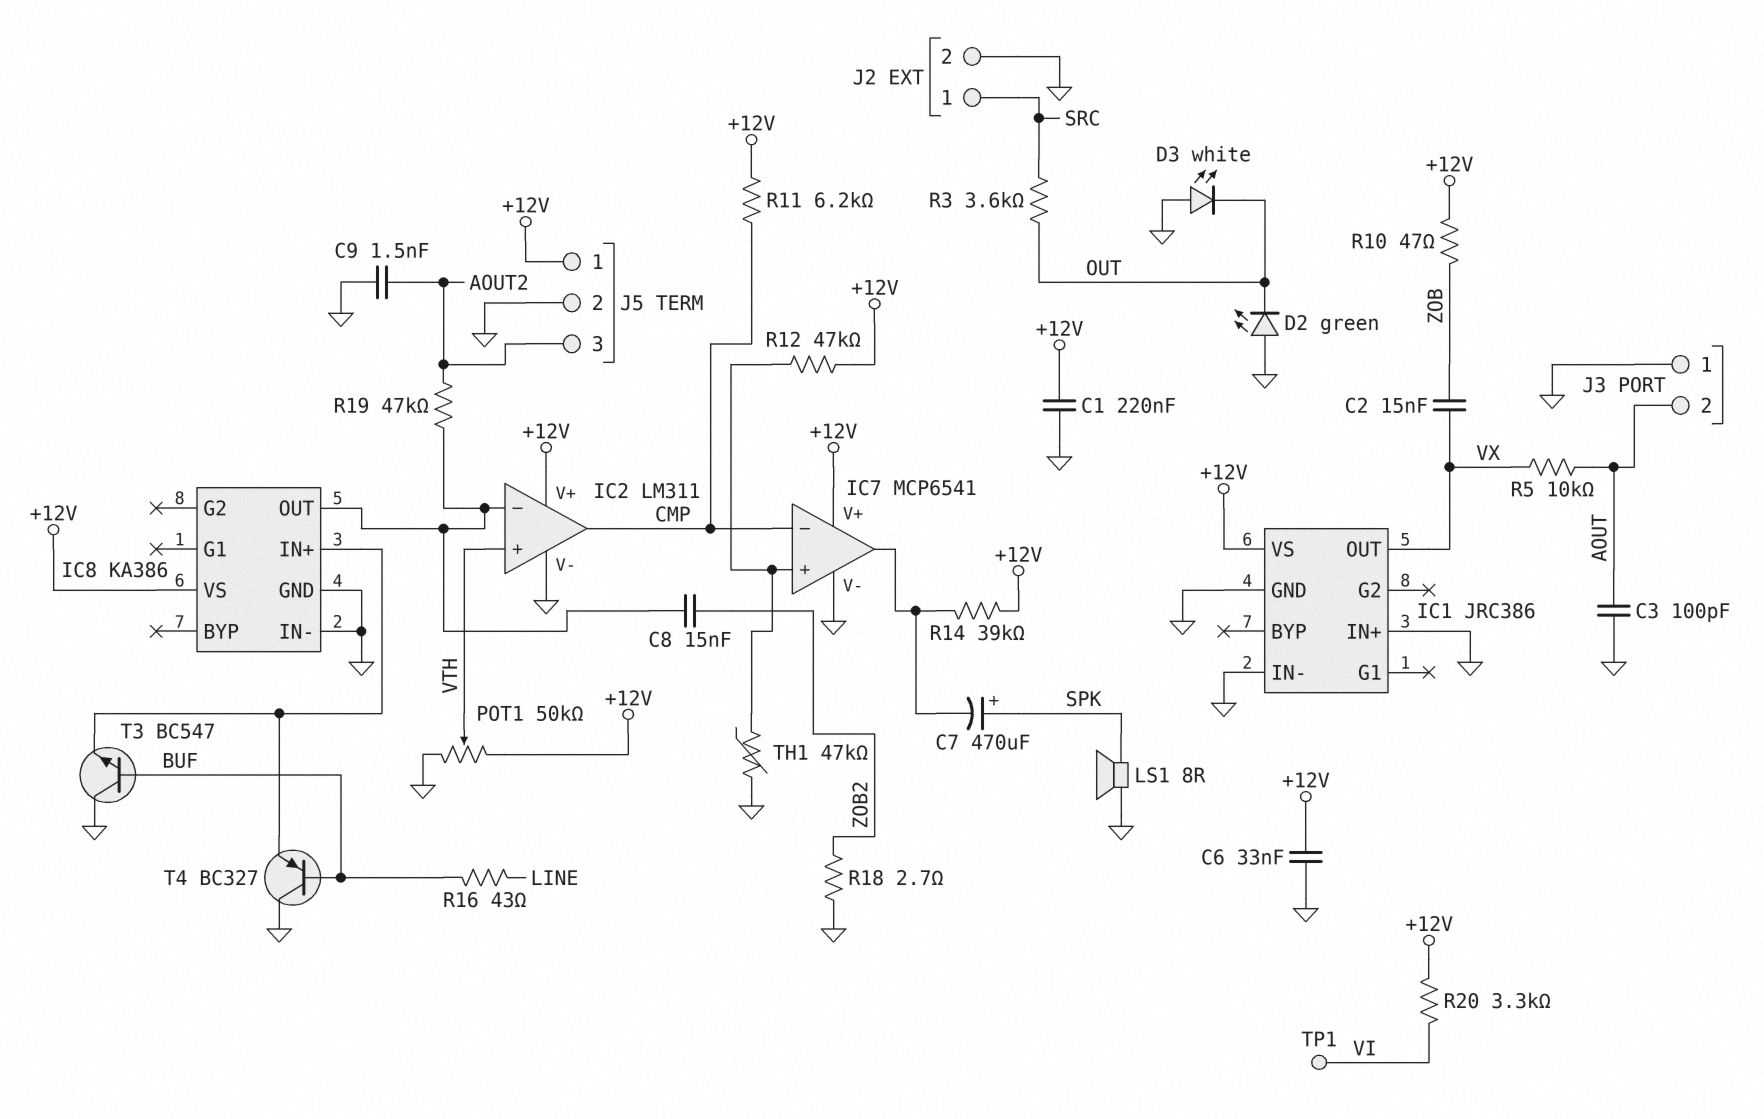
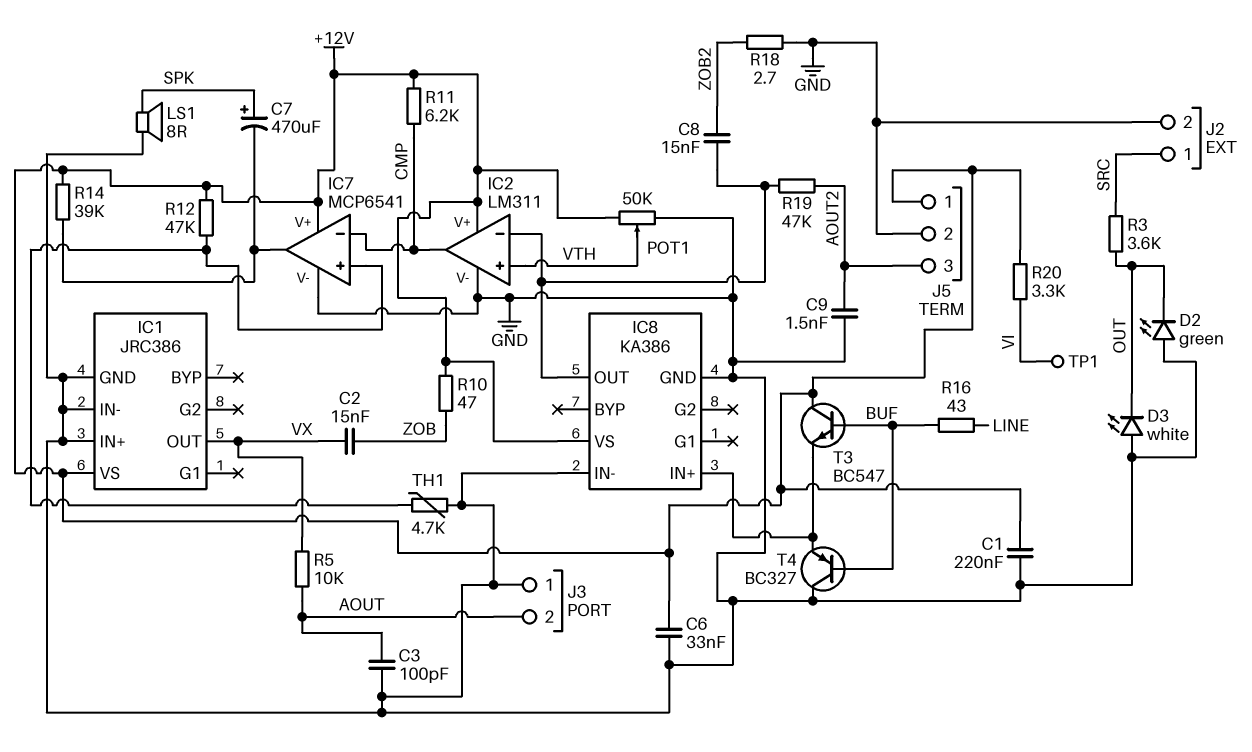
T3: NPN BC547 (B BUF, C GND, E IC8/IN+) -> NPN BC547 (B BUF, C +12V, E IC8/IN+)
TH1: 47k (GND, IC7/in+) -> 4.7k (GND, IC7/in+)

